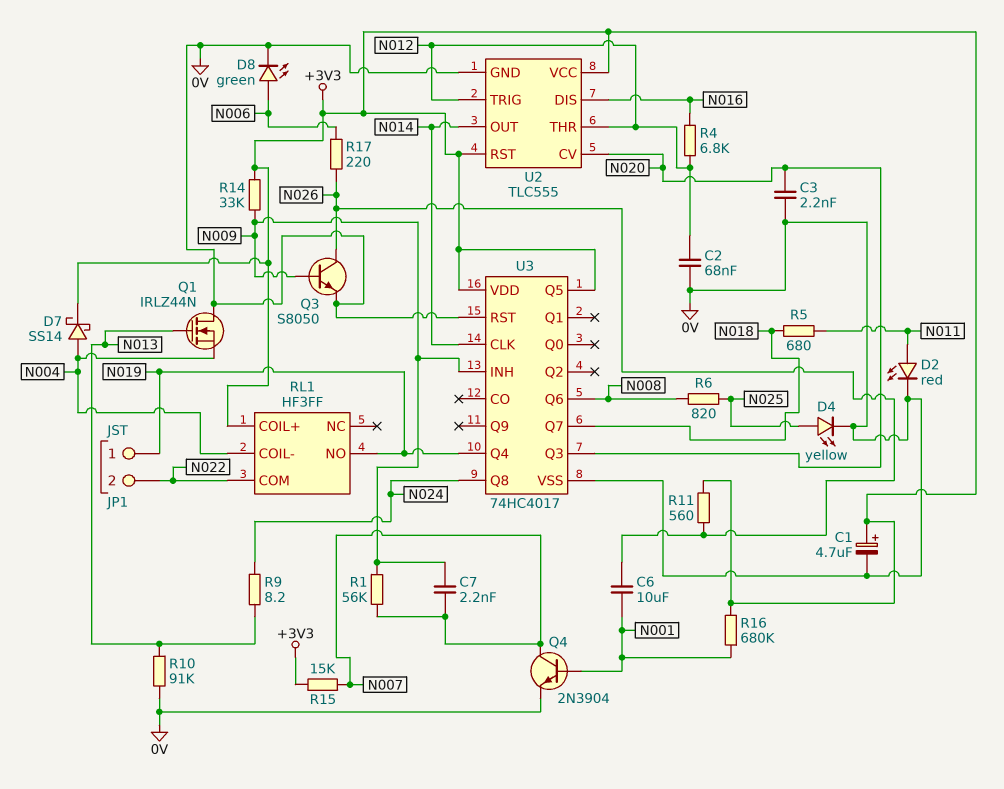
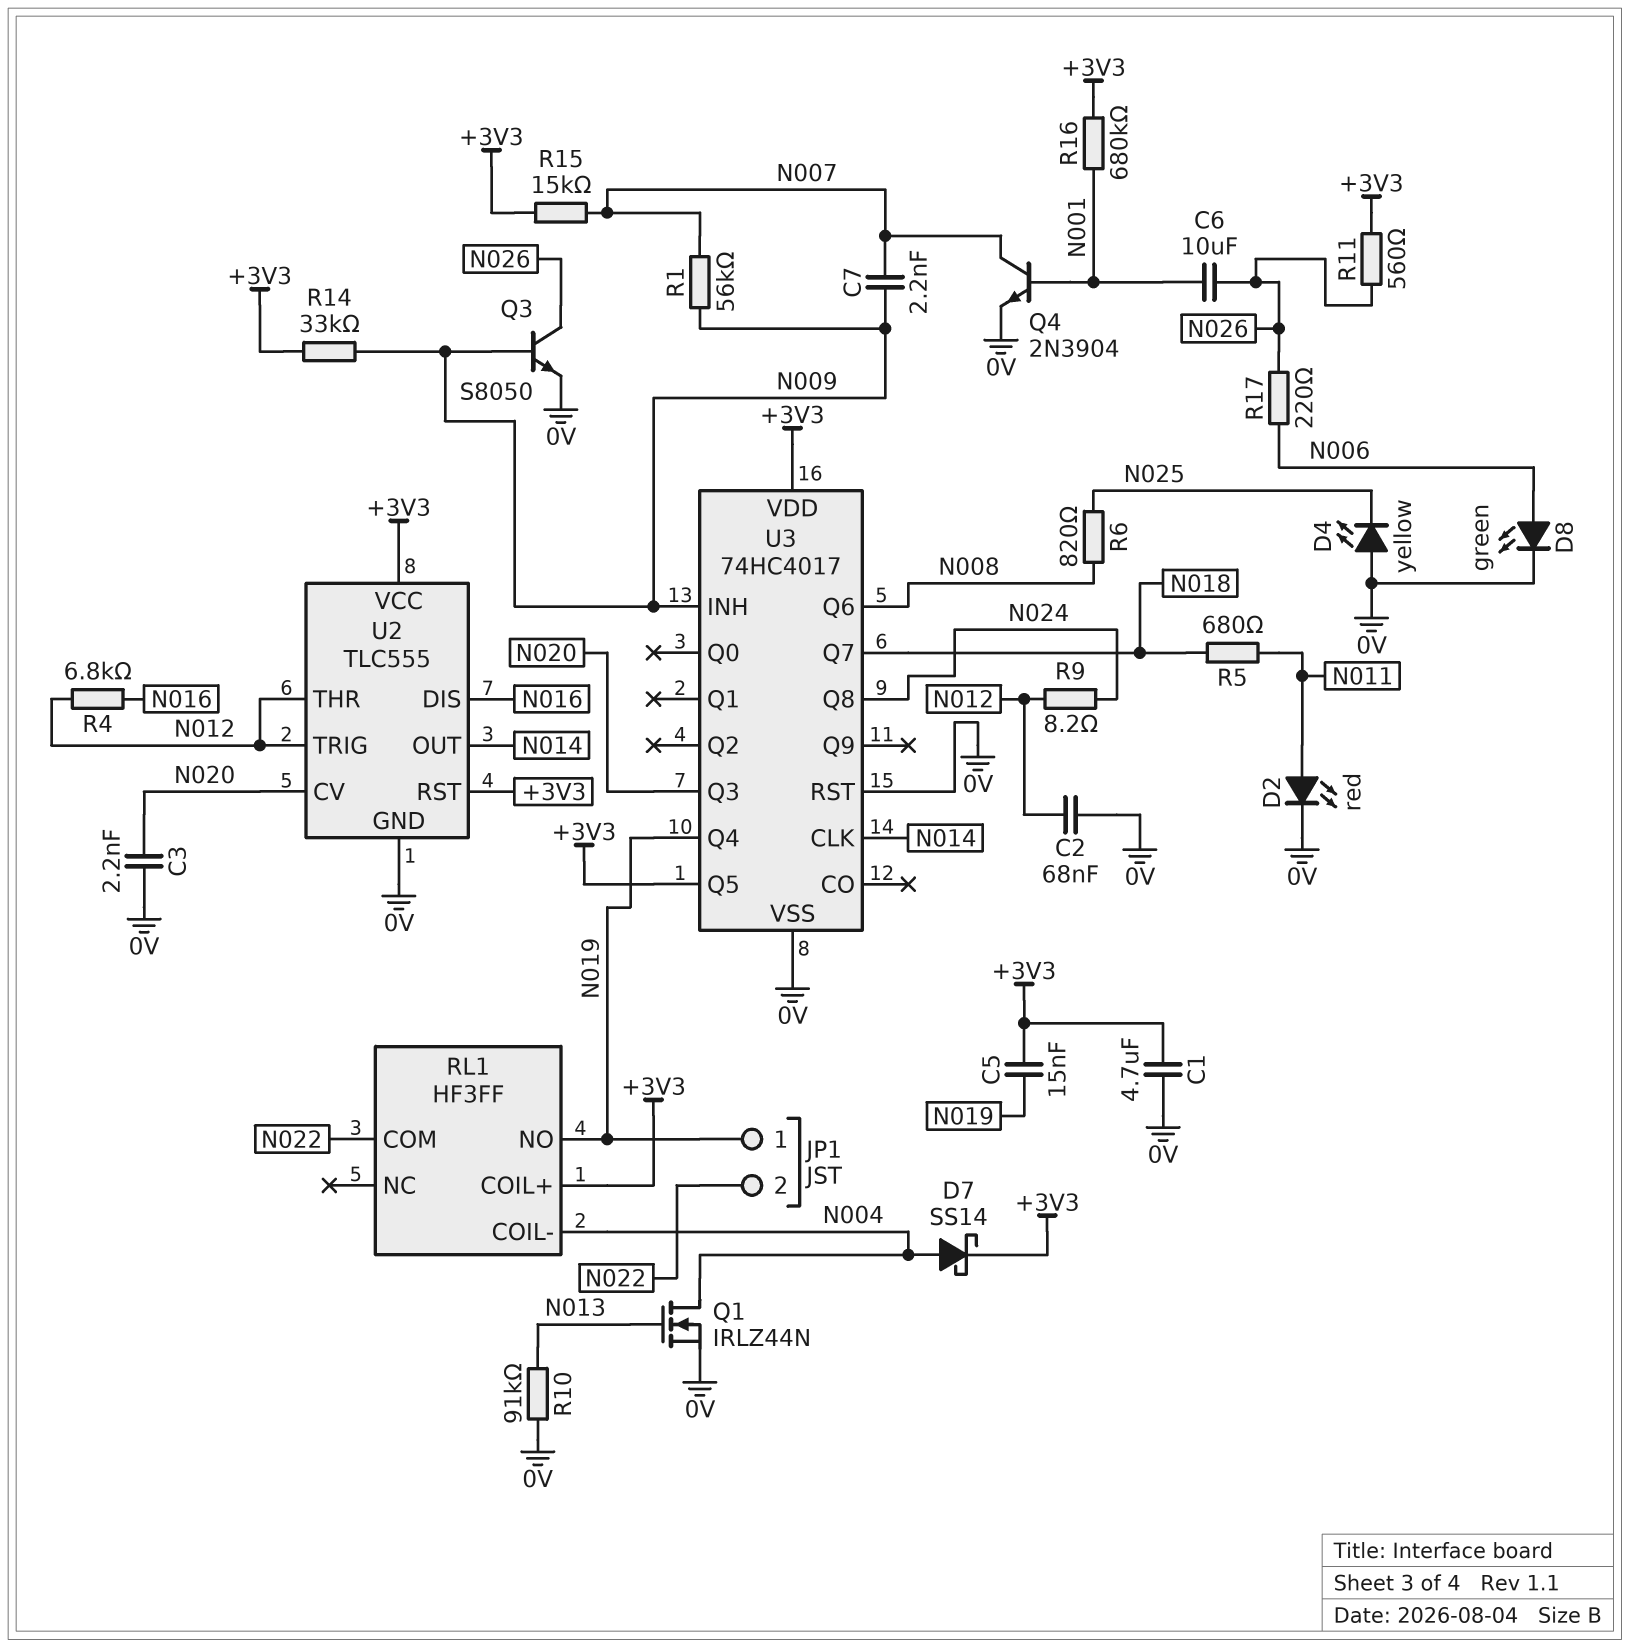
C1: 4.7uF (plus +3V3, minus 0V) -> 4.7uF (+3V3, 0V)
C5: none -> 15nF (+3V3, N019)
D4: LED yellow (A N025, K 0V) -> LED yellow (A 0V, K N025)
Q1: NMOS IRLZ44N (G N013, D 0V, S N004) -> NMOS IRLZ44N (G N013, D N004, S 0V)
R9: 8.2 (N013, N024) -> 8.2 (N012, N024)

